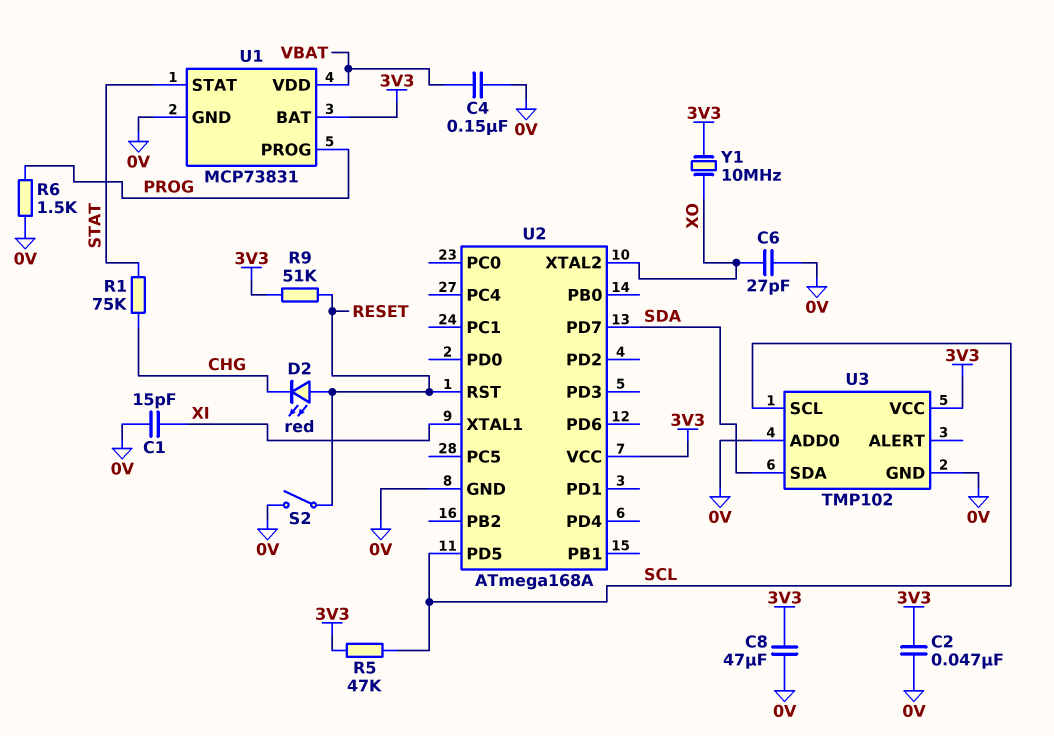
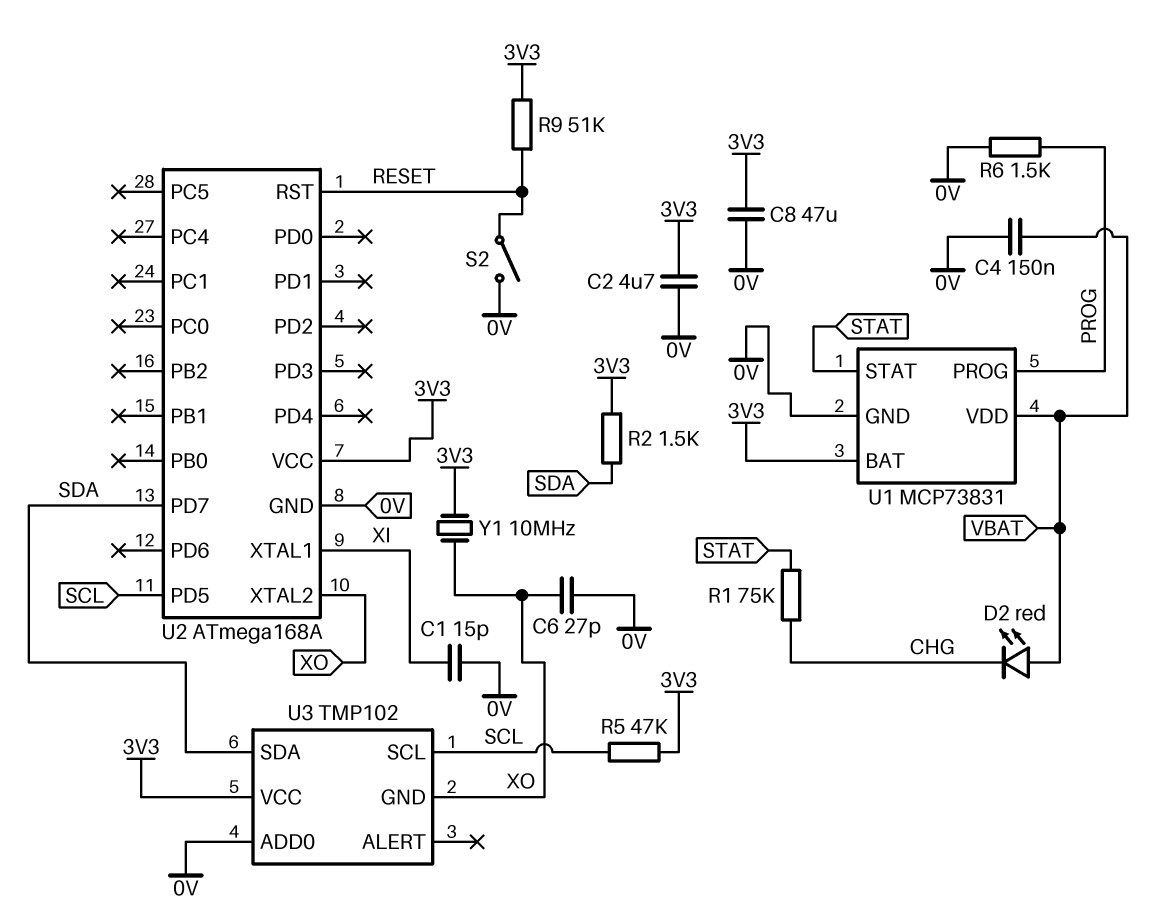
C2: 47nF (0V, 3V3) -> 4.7uF (0V, 3V3)
D2: LED red (A RESET, K CHG) -> LED red (A VBAT, K CHG)
R2: none -> 1.5k (3V3, SDA)
U3 pin GND: 0V -> XO

